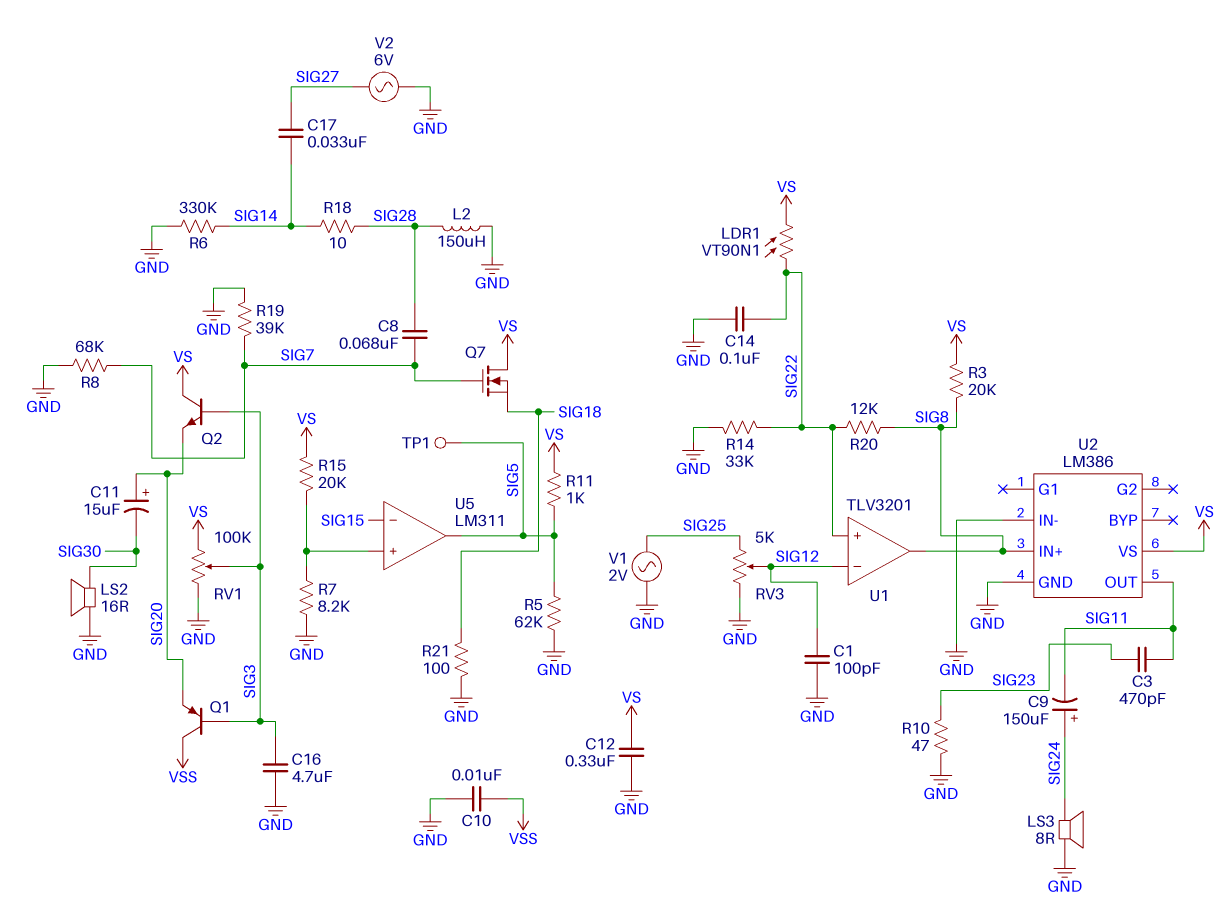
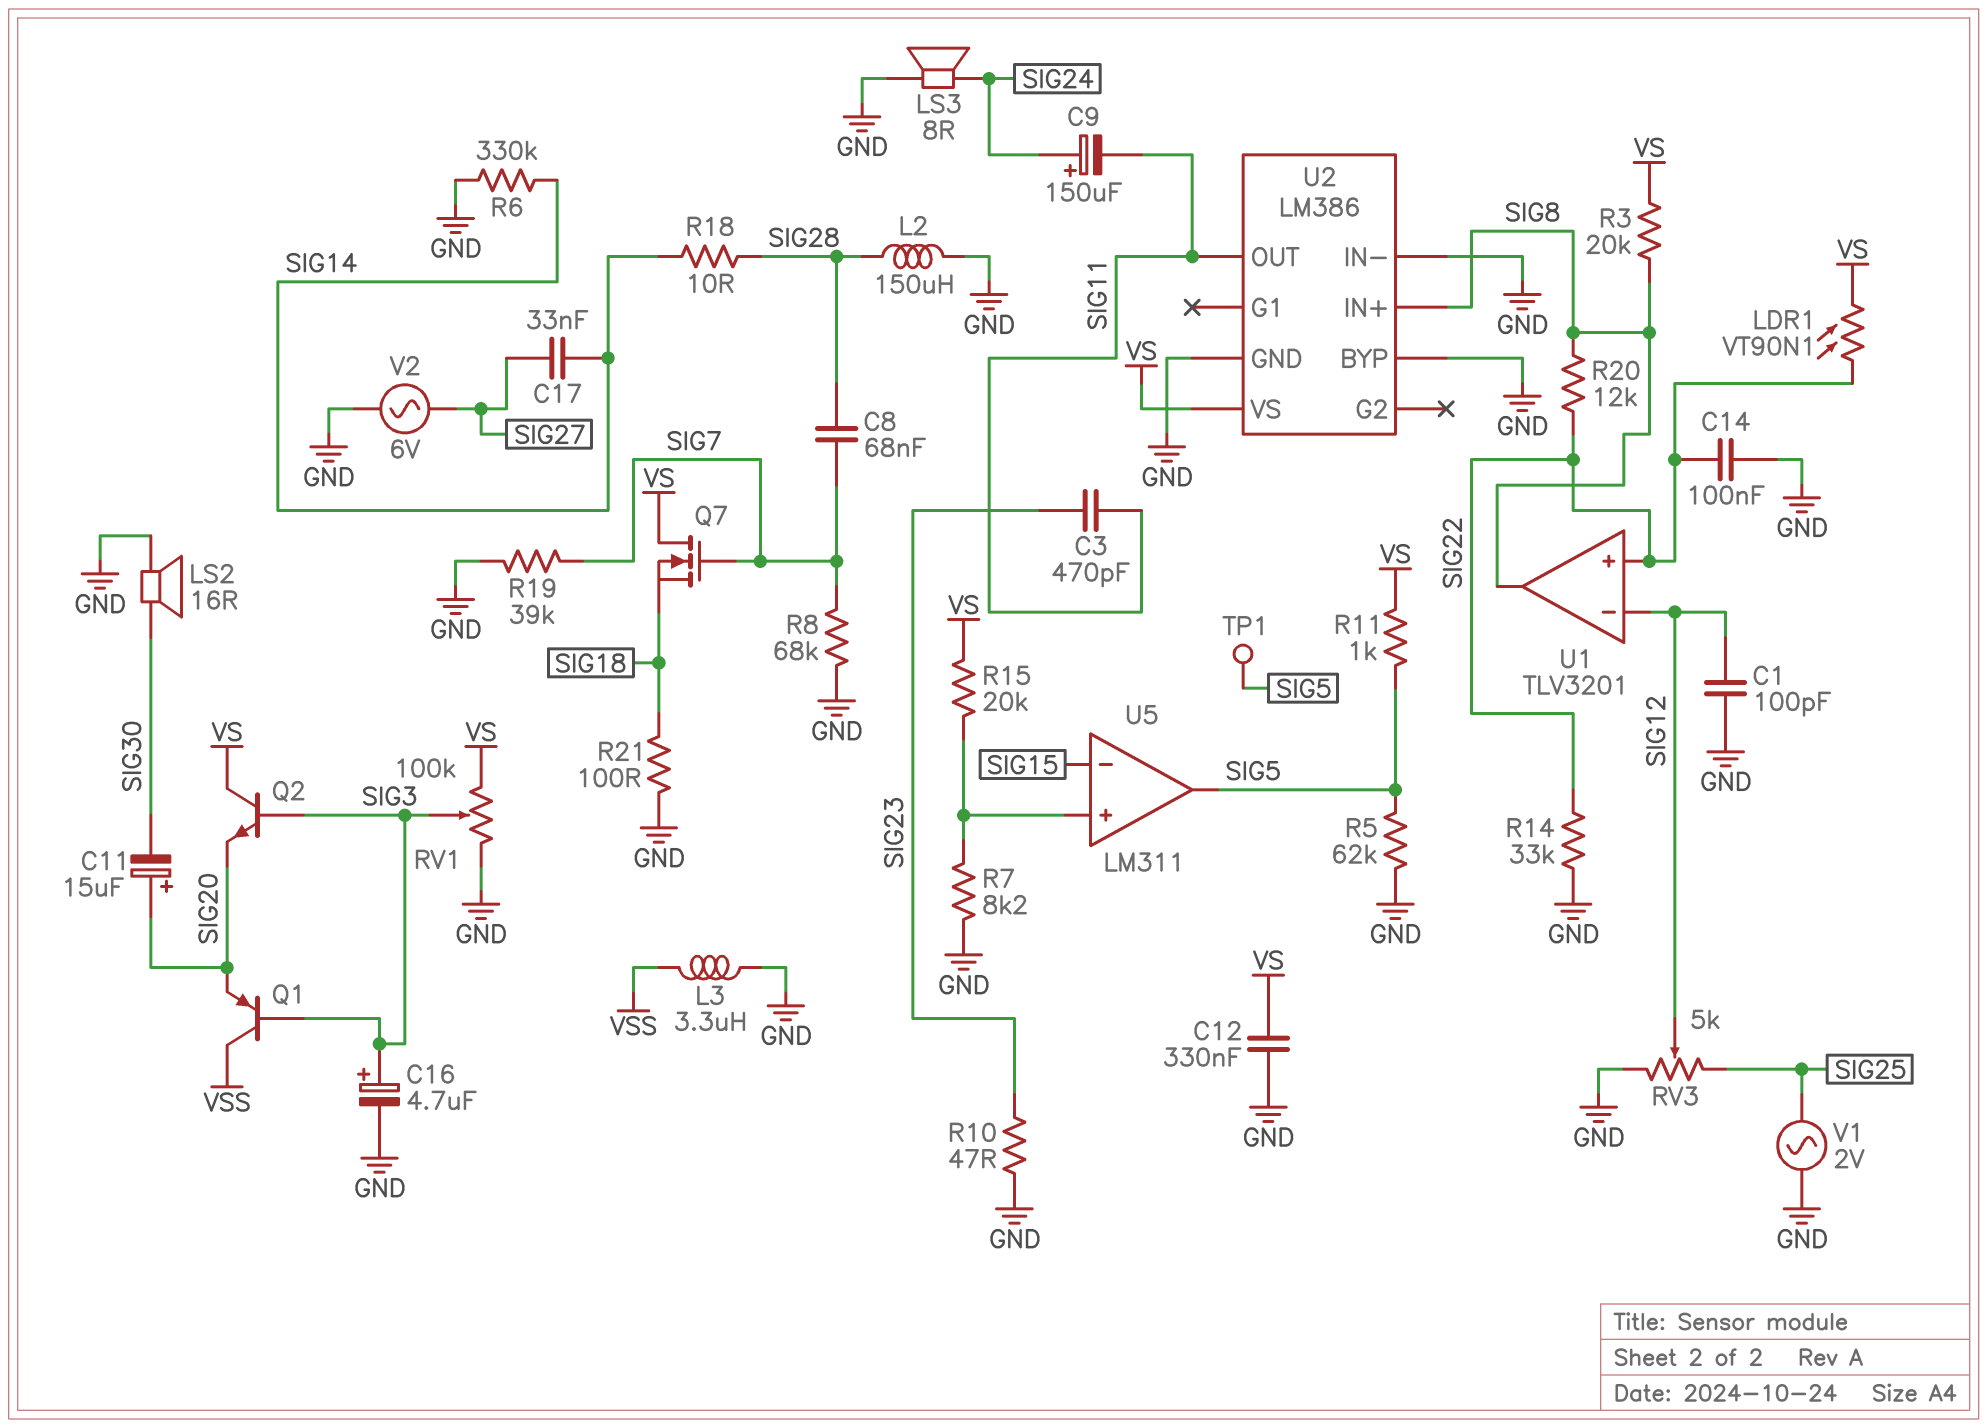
C10: 10nF (GND, VSS) -> none
C16: 4.7uF (GND, SIG3) -> 4.7uF (plus SIG3, minus GND)
L3: none -> 3.3uH (GND, VSS)
U2 pin BYP: none -> GND

